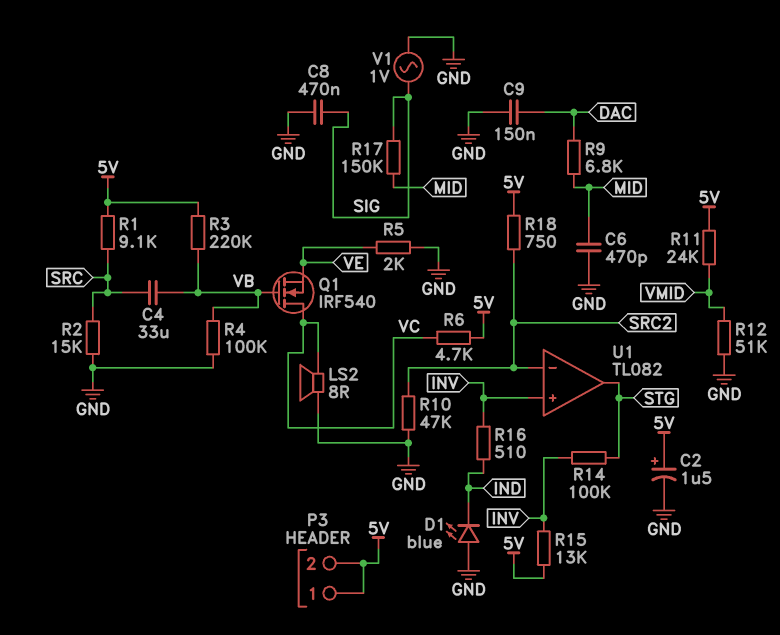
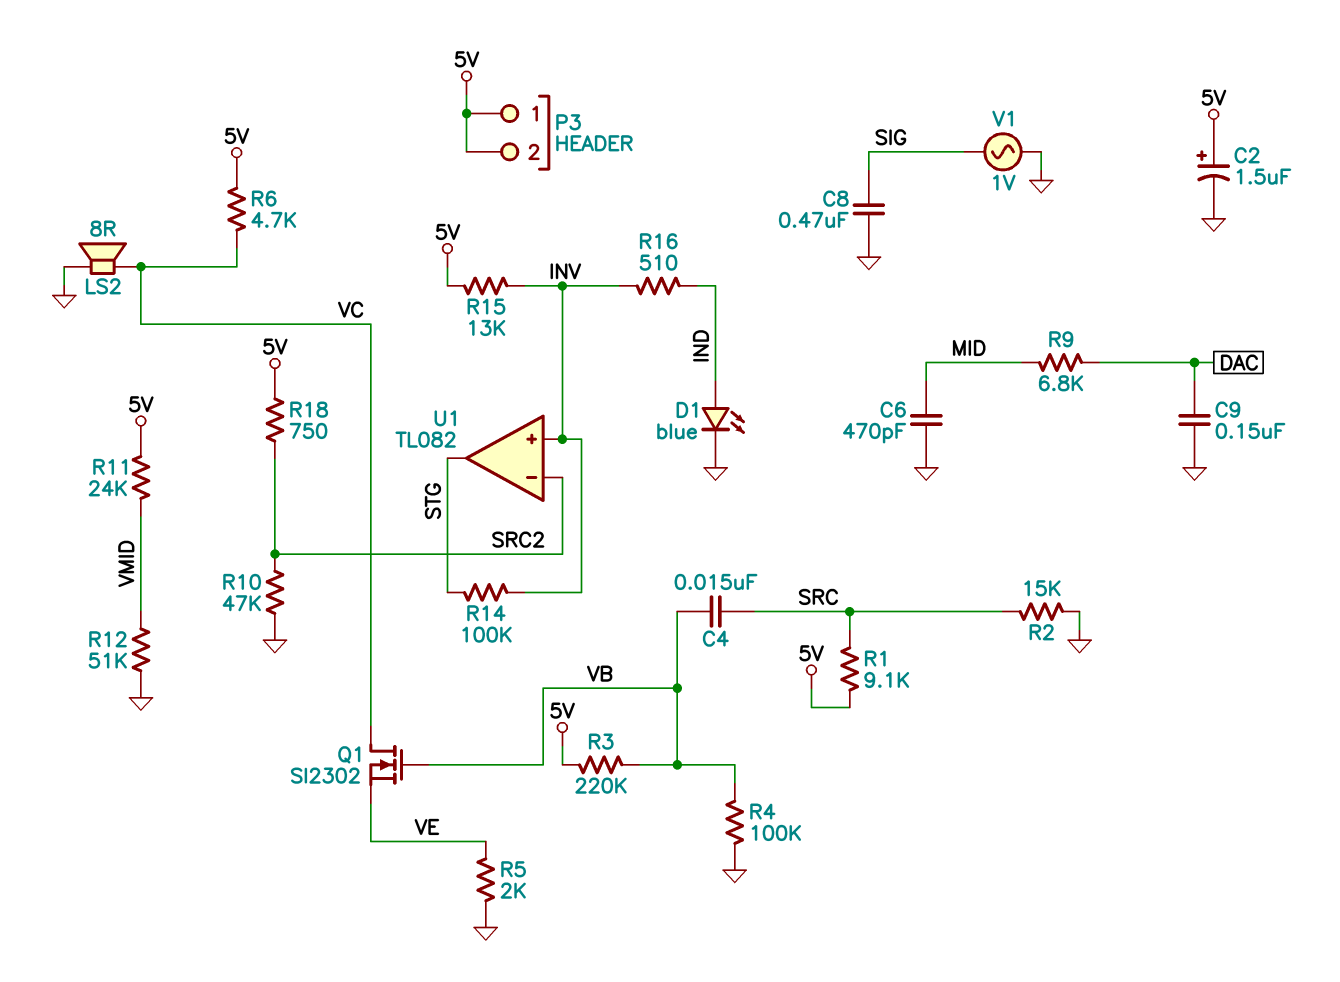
C4: 33uF (SRC, VB) -> 15nF (SRC, VB)
D1: LED blue (A GND, K IND) -> LED blue (A IND, K GND)
Q1: NMOS IRF540 (G VB, D VC, S VE) -> NMOS SI2302 (G VB, D VC, S VE)
R17: 150k (MID, SIG) -> none

